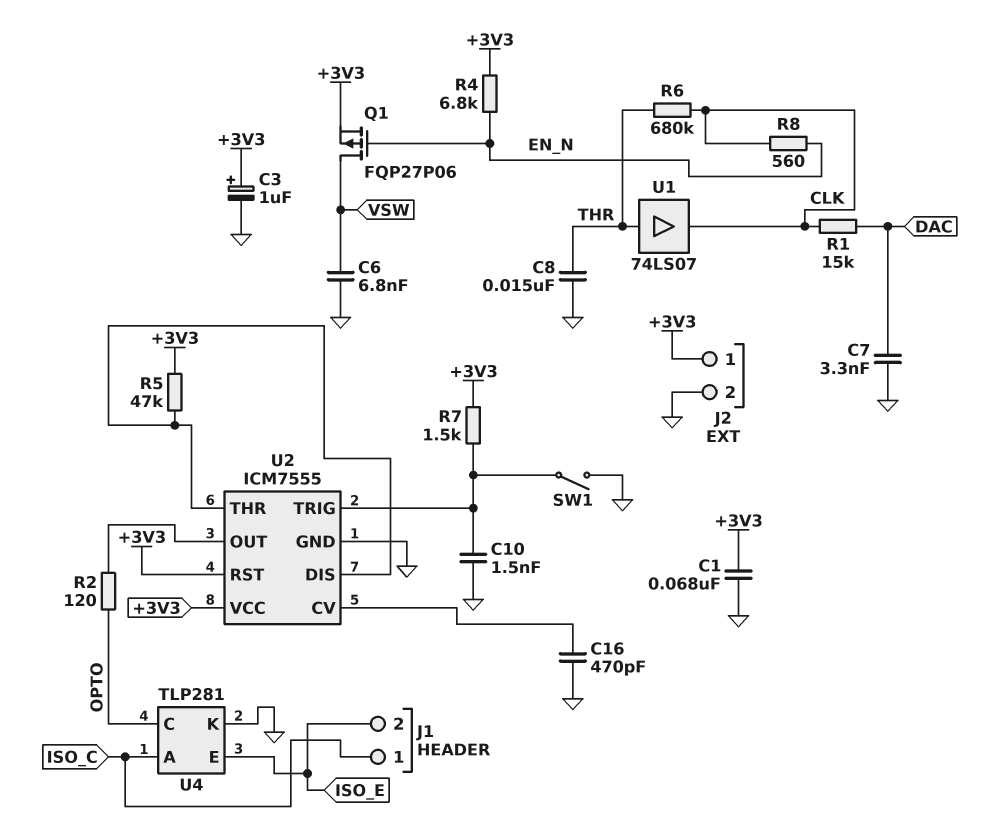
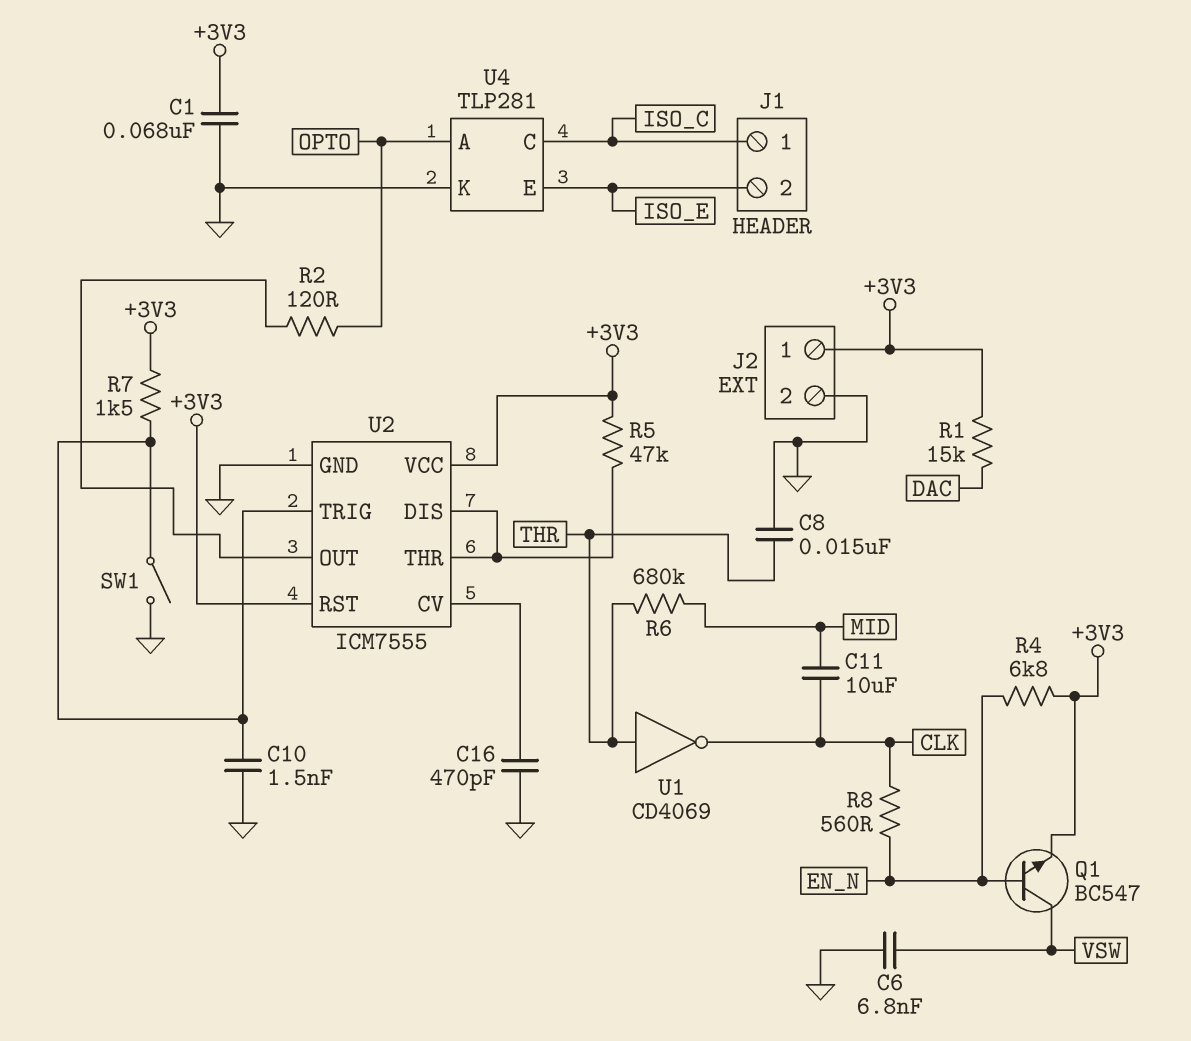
C3: 1uF (plus +3V3, minus GND) -> none
C7: 3.3nF (DAC, GND) -> none
C11: none -> 10uF (CLK, MID)
Q1: PMOS FQP27P06 (G EN_N, D VSW, S +3V3) -> NPN BC547 (B EN_N, C VSW, E +3V3)
R1: 15k (CLK, DAC) -> 15k (+3V3, DAC)
R6: 680k (CLK, THR) -> 680k (MID, THR)
U1: buffer 74LS07 (in THR, out CLK) -> NOT CD4069 (in THR, out CLK)
U4 pin A: ISO_C -> OPTO
U4 pin C: OPTO -> ISO_C

